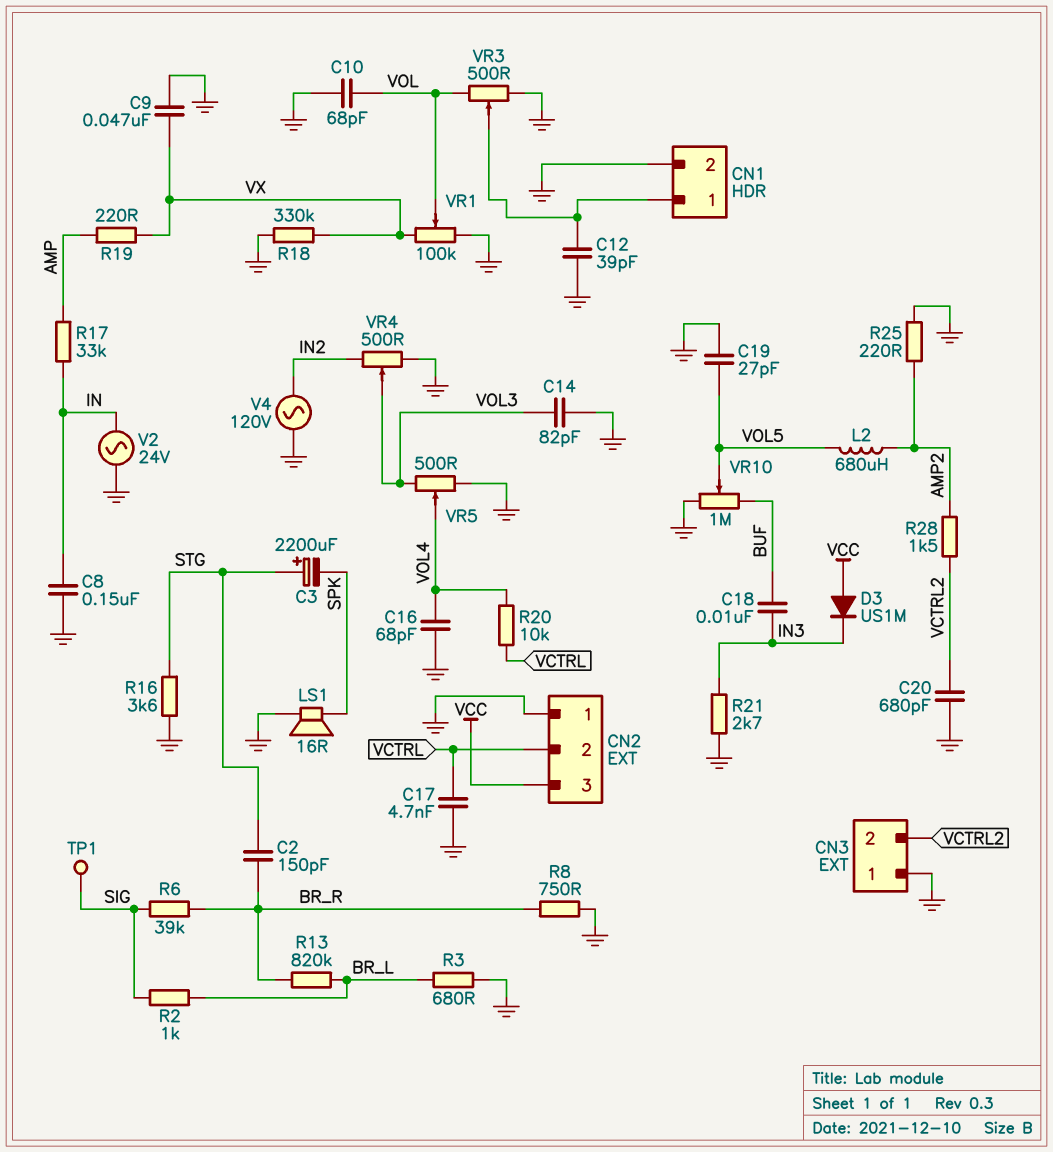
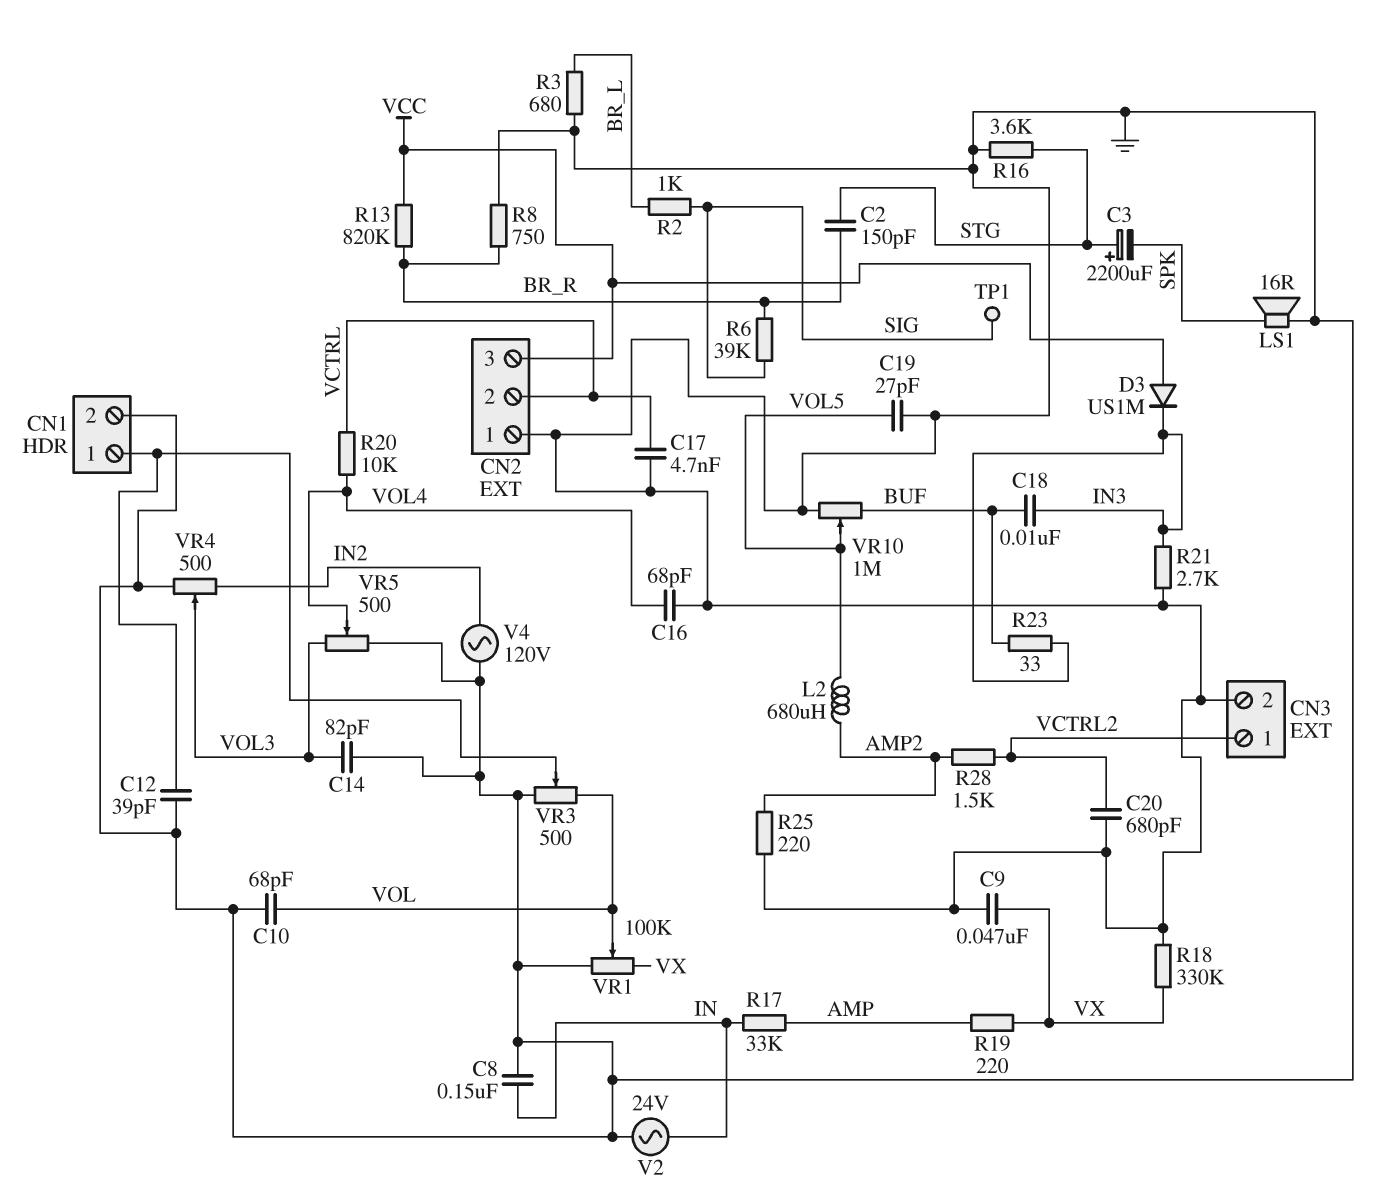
CN3 pin 1: GND -> VCTRL2
CN3 pin 2: VCTRL2 -> GND
R13: 820k (BR_L, BR_R) -> 820k (BR_R, VCC)
R23: none -> 33 (BUF, IN3)

